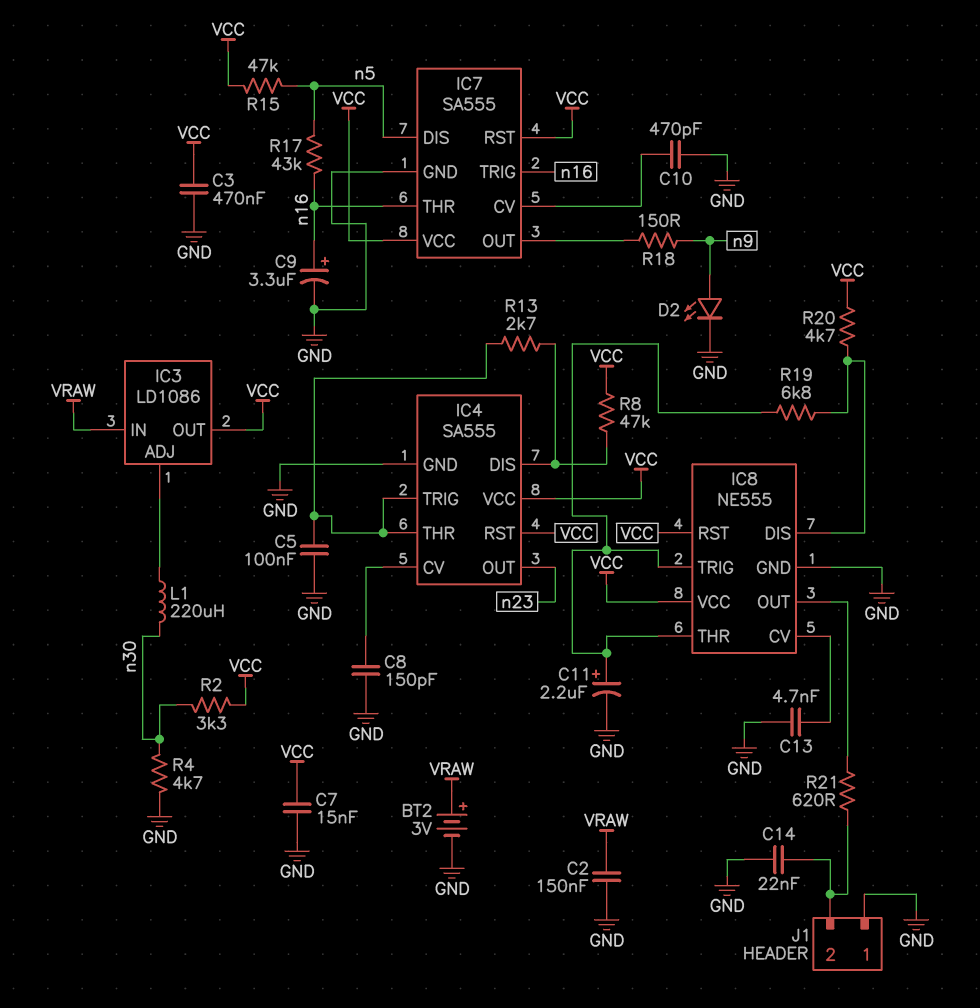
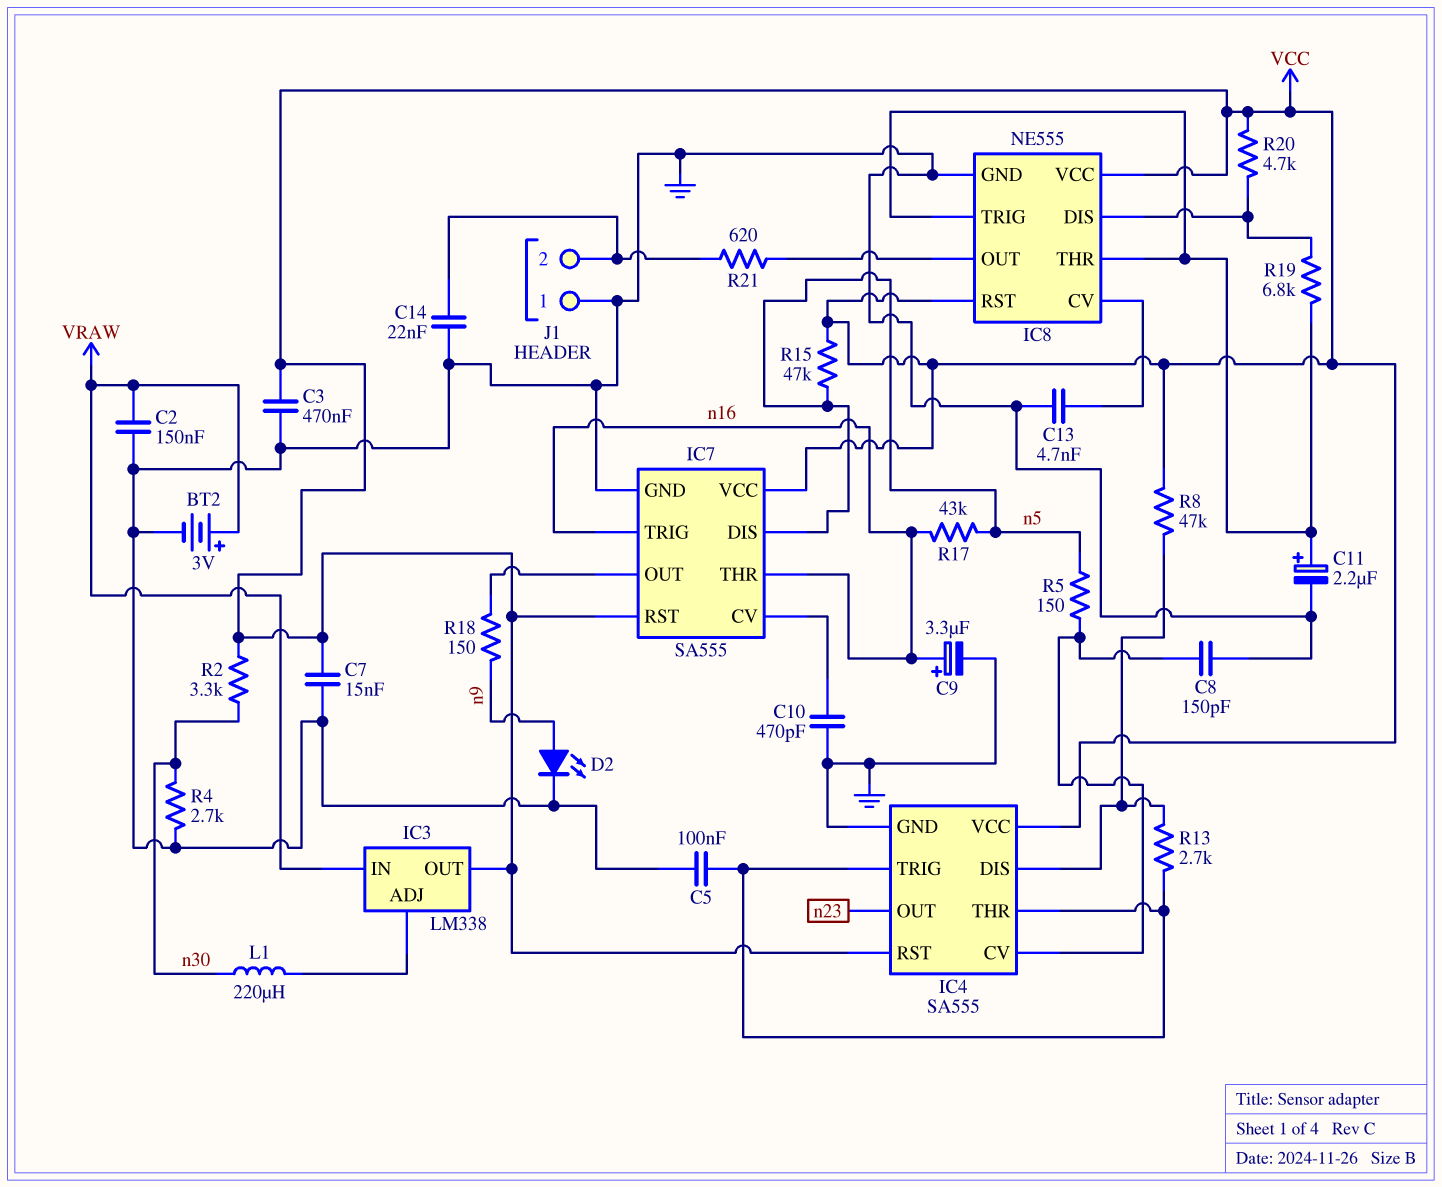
IC3: LD1086 -> LM338
R4: 4.7k (GND, n30) -> 2.7k (GND, n30)
R5: none -> 150 (IC4/CV, n5)

